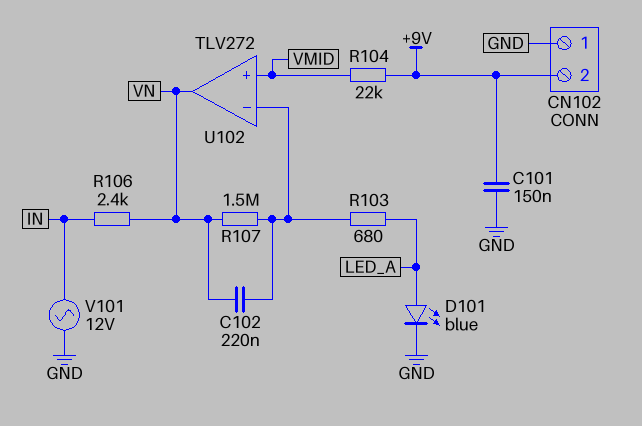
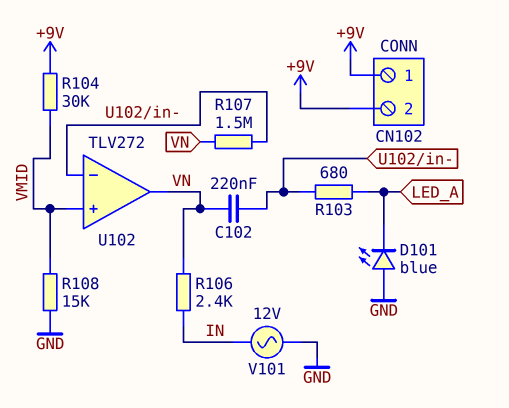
C101: 150nF (+9V, GND) -> none
CN102 pin 1: GND -> +9V
D101: LED blue (A LED_A, K GND) -> LED blue (A GND, K LED_A)
R104: 22k (+9V, VMID) -> 30k (+9V, VMID)
R108: none -> 15k (GND, VMID)

